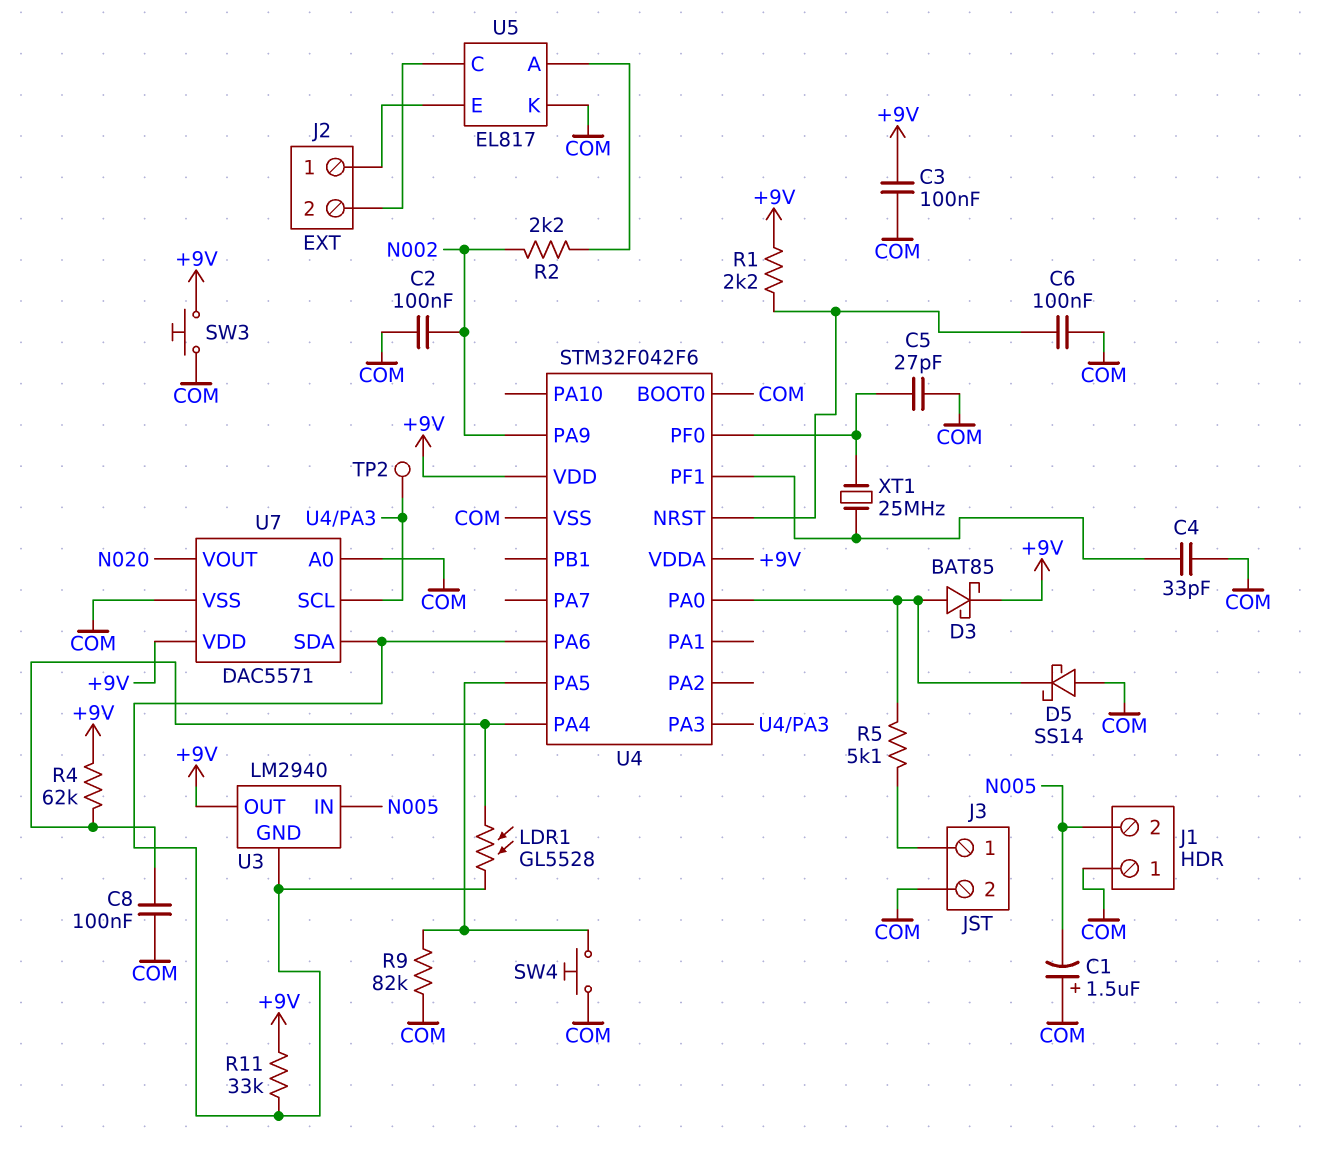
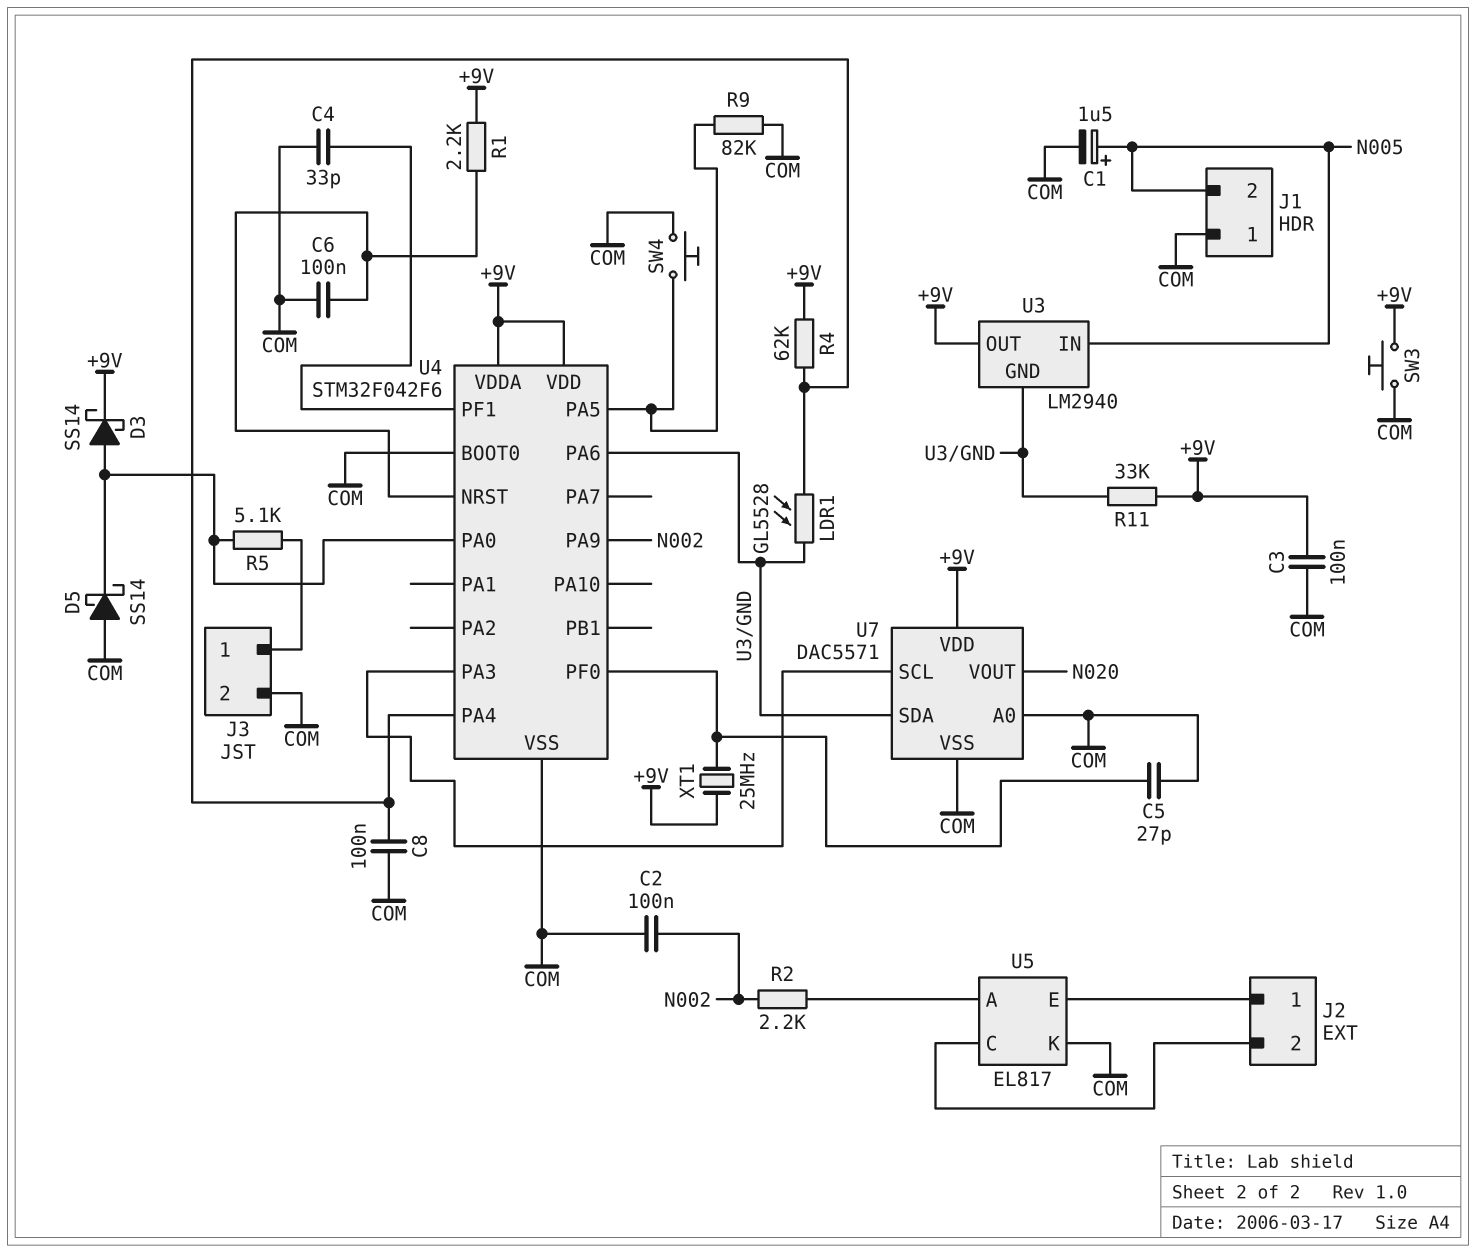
C1: 1.5uF (plus COM, minus N005) -> 1.5uF (plus N005, minus COM)
D3: schottky BAT85 (A U4/PA0, K +9V) -> schottky SS14 (A U4/PA0, K +9V)
TP2: test point (U4/PA3) -> none
XT1: 25MHz (U4/PF0, U4/PF1) -> 25MHz (+9V, U4/PF0)

